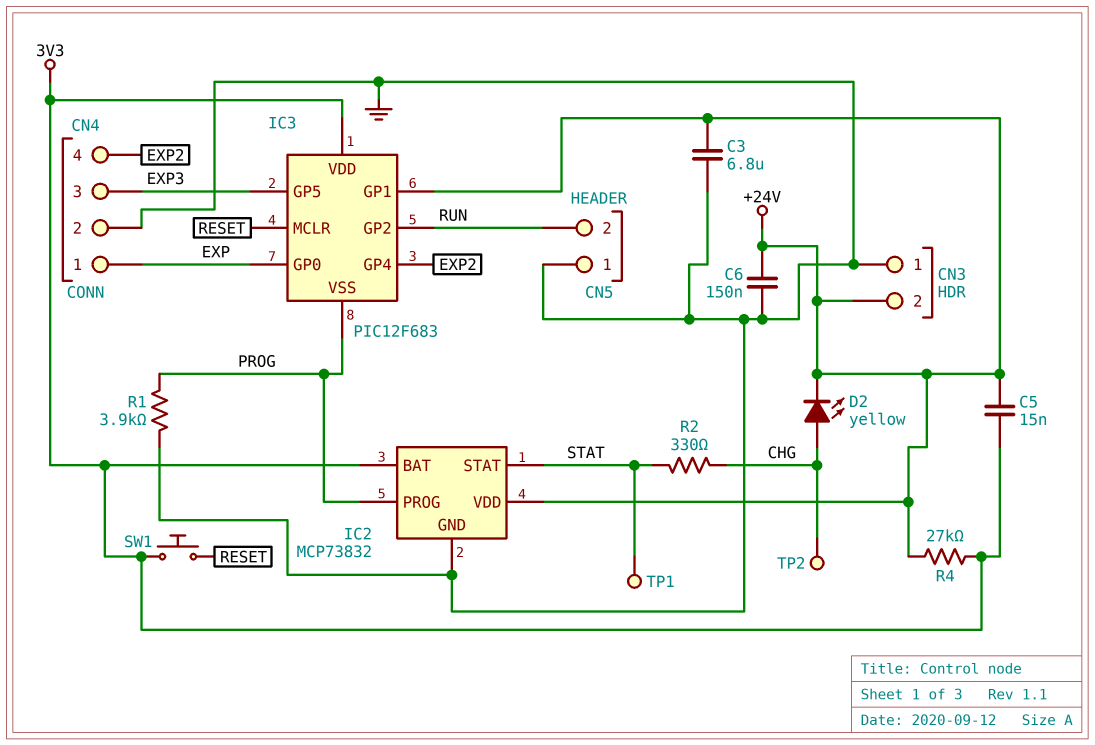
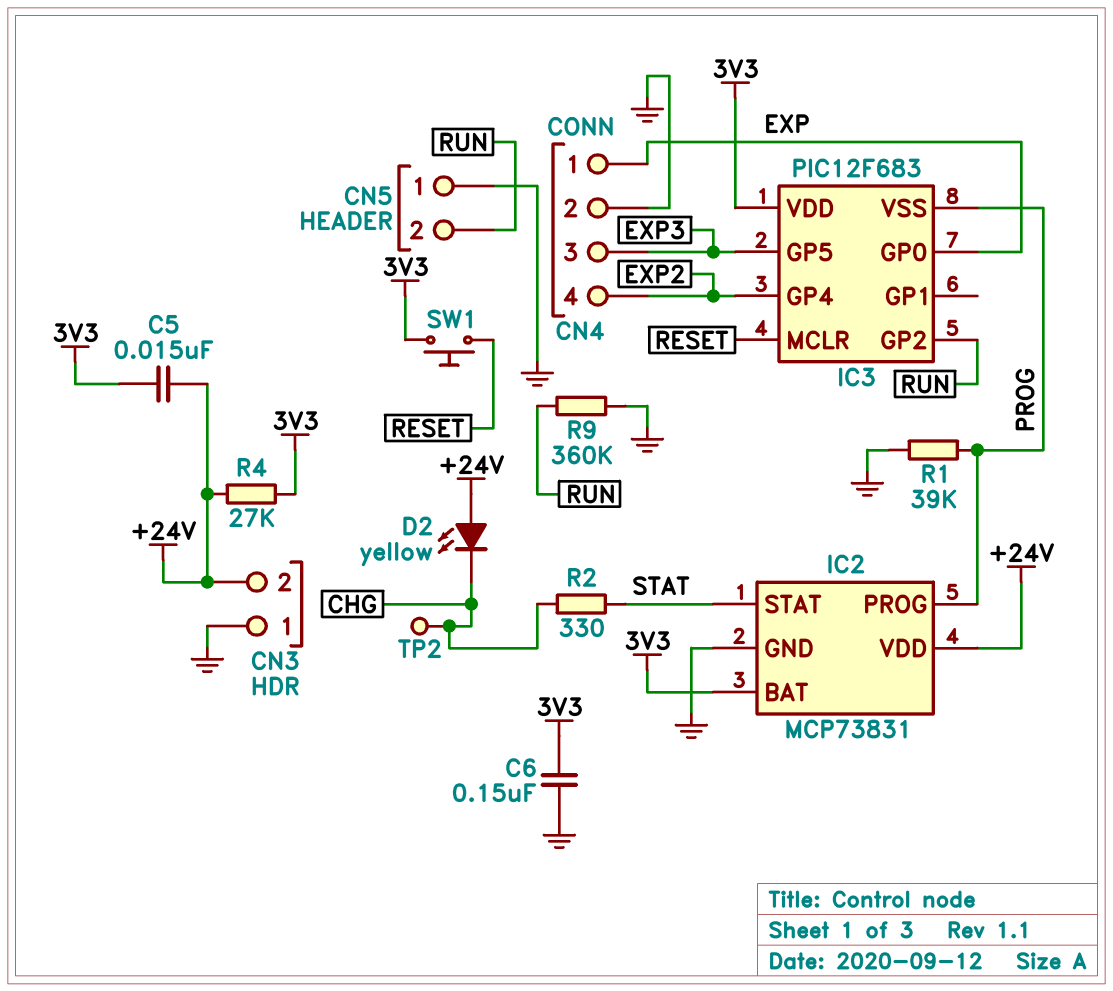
C3: 6.8uF (+24V, GND) -> none
C6: 150nF (+24V, GND) -> 150nF (3V3, GND)
D2: LED yellow (A CHG, K +24V) -> LED yellow (A +24V, K CHG)
IC2: MCP73832 -> MCP73831
IC3 pin GP1: +24V -> none
R1: 3.9k (GND, PROG) -> 39k (GND, PROG)
R9: none -> 360k (GND, RUN)
TP1: test point (STAT) -> none

